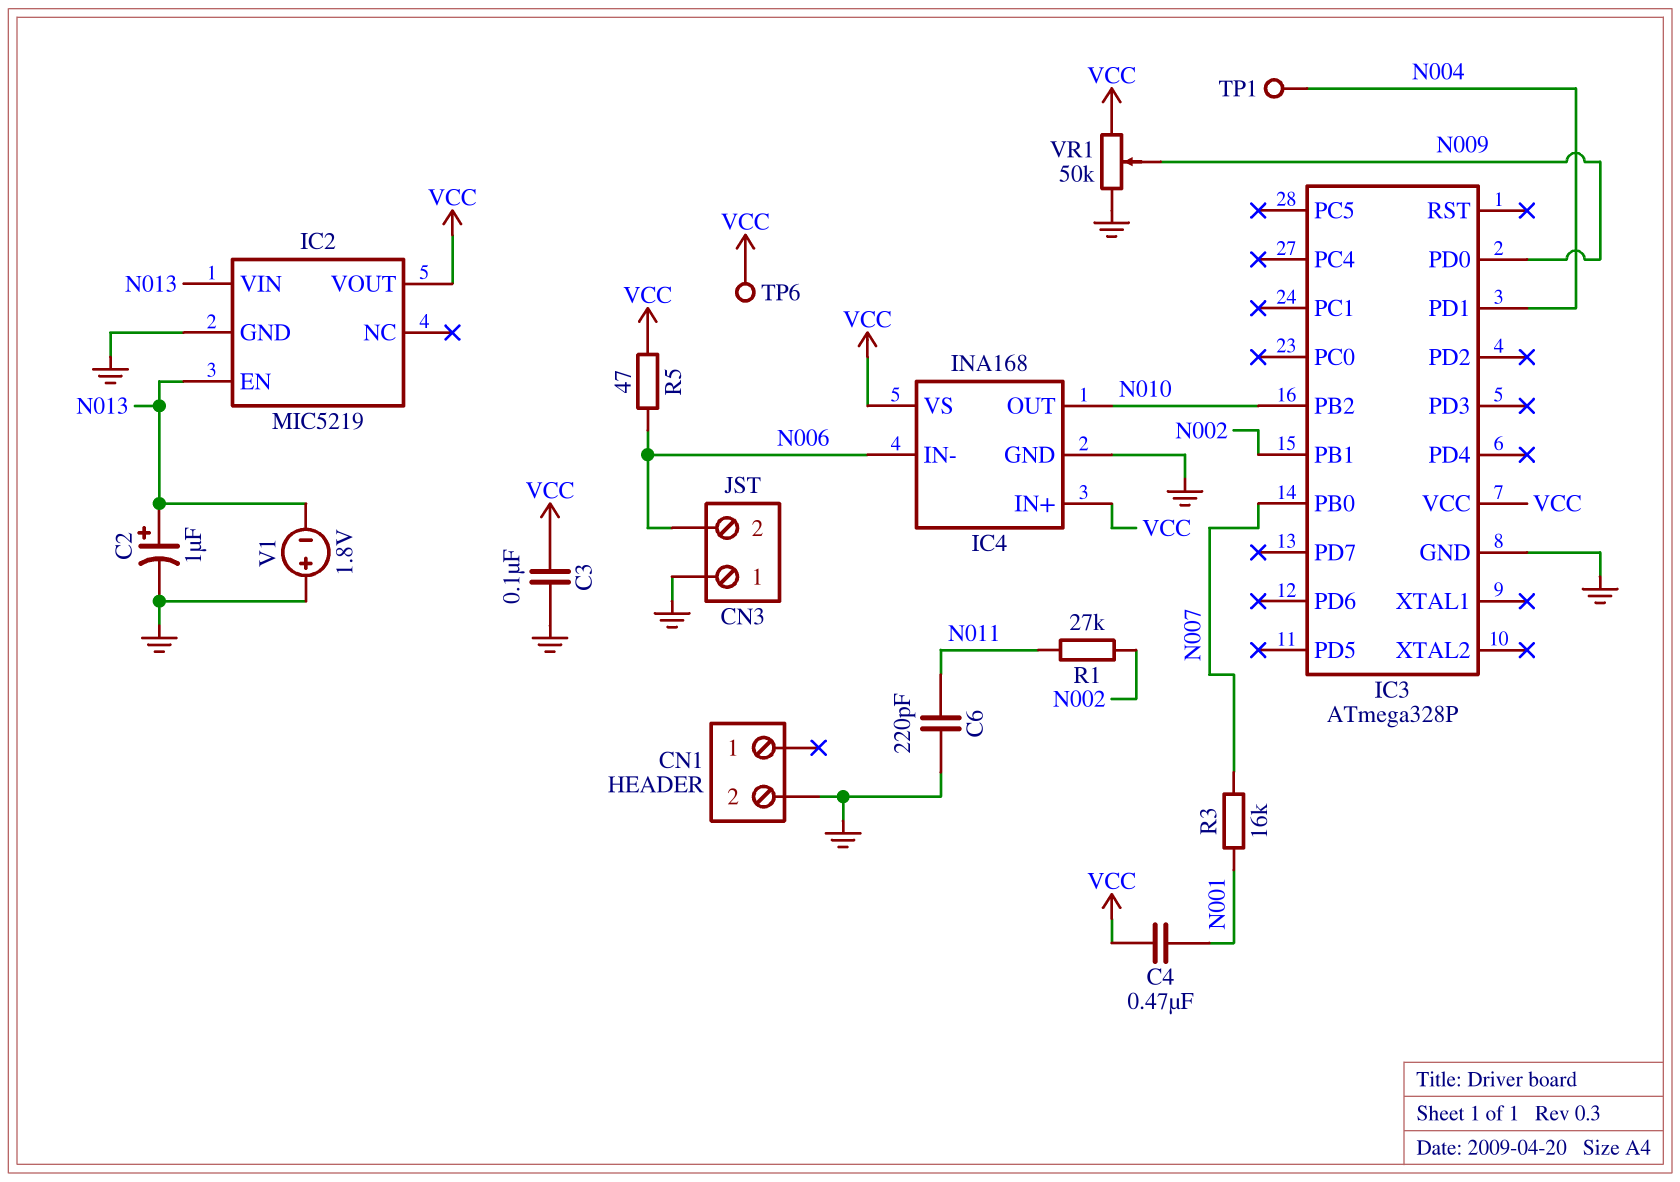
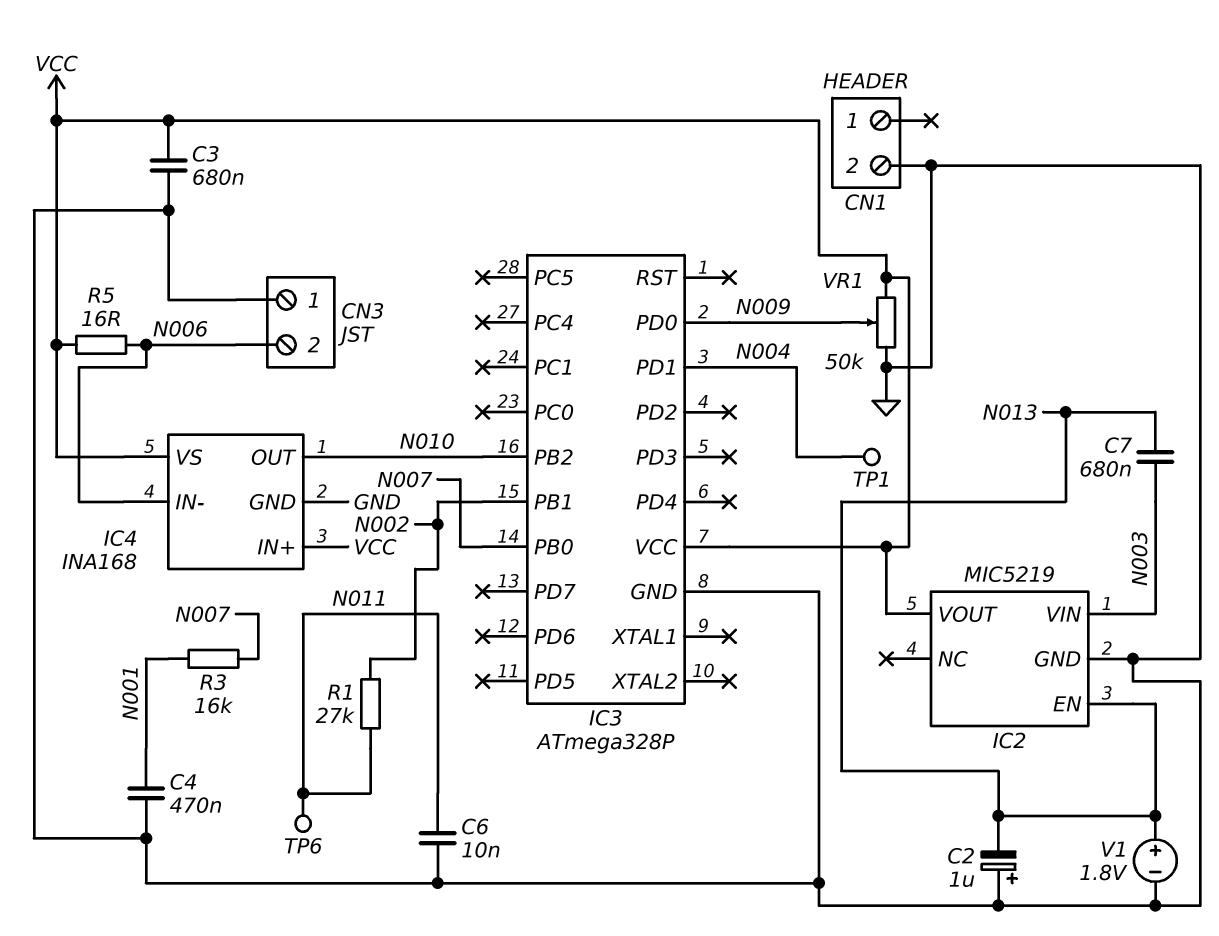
C2: 1uF (plus N013, minus GND) -> 1uF (plus GND, minus N013)
C3: 100nF (GND, VCC) -> 680nF (GND, VCC)
C4: 470nF (N001, VCC) -> 470nF (GND, N001)
C6: 220pF (GND, N011) -> 10nF (GND, N011)
C7: none -> 680nF (N003, N013)
IC2 pin VIN: N013 -> N003
R5: 47 (N006, VCC) -> 16 (N006, VCC)
TP6: test point (VCC) -> test point (N011)
V1: 1.8V (plus GND, minus N013) -> 1.8V (plus N013, minus GND)

